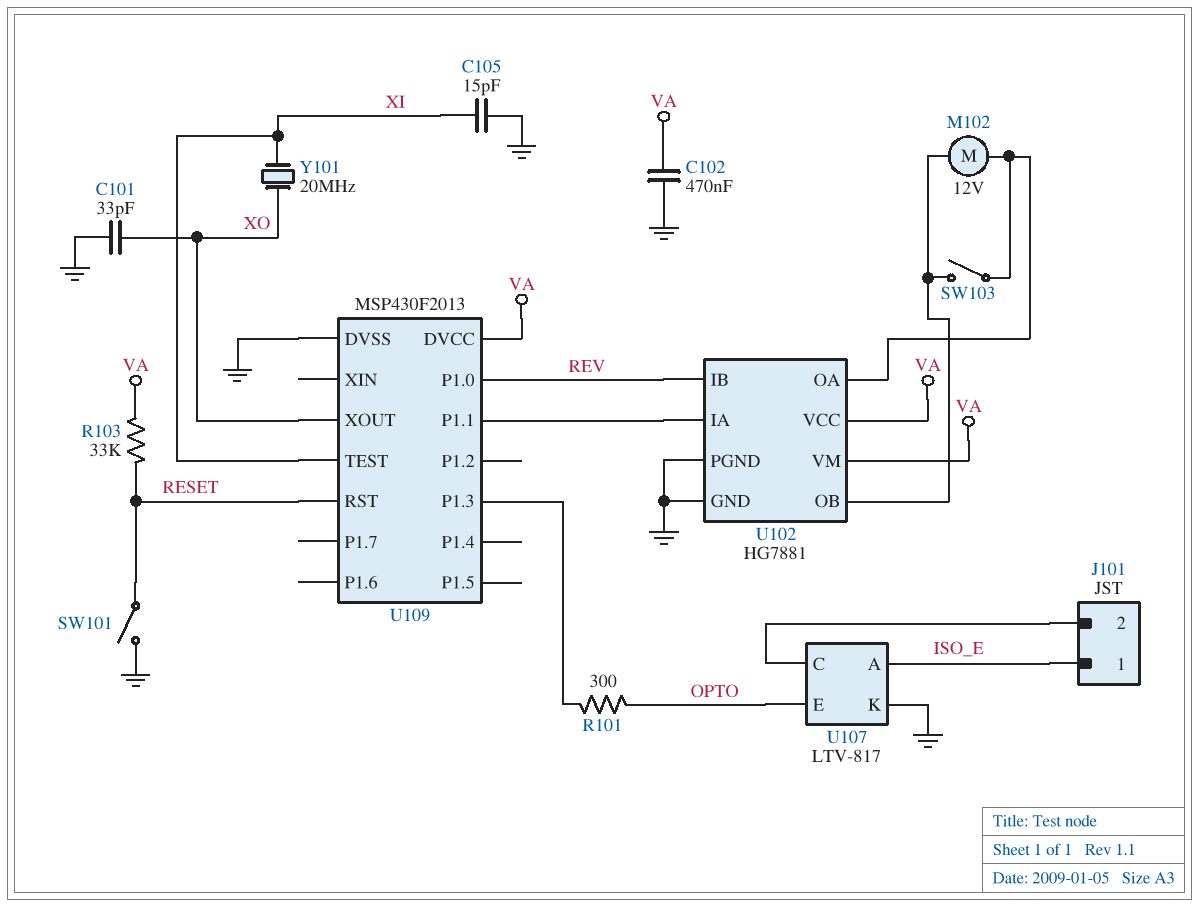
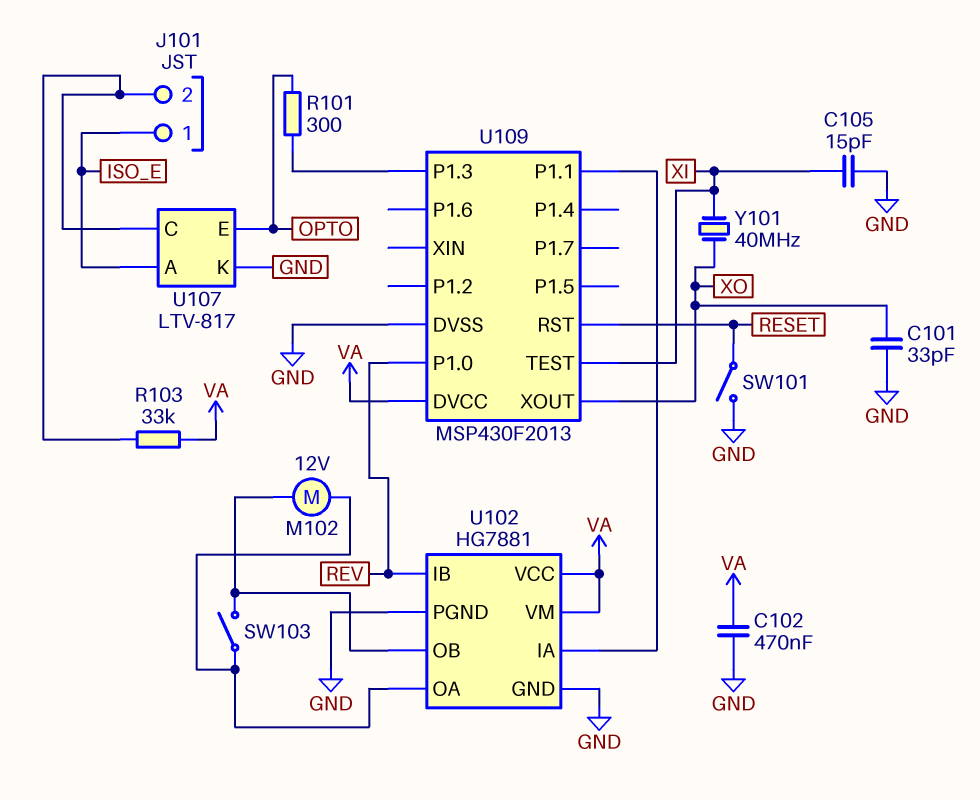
R103: 33k (RESET, VA) -> 33k (J101/2, VA)
Y101: 20MHz (XI, XO) -> 40MHz (XI, XO)

